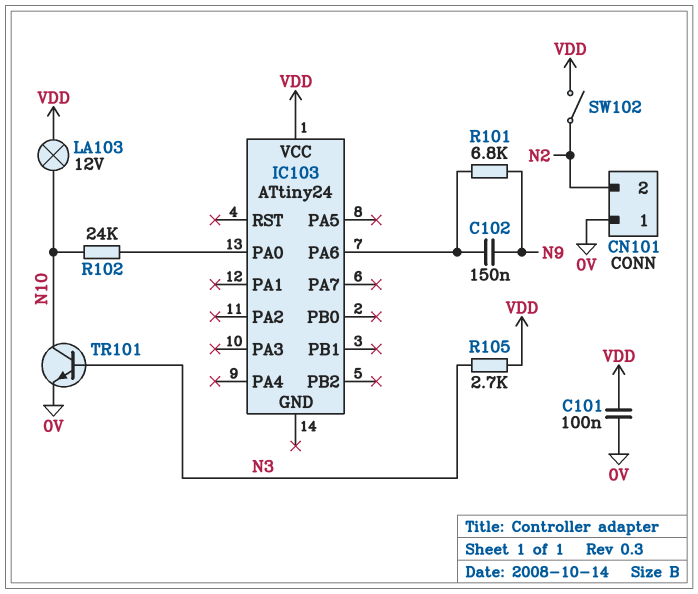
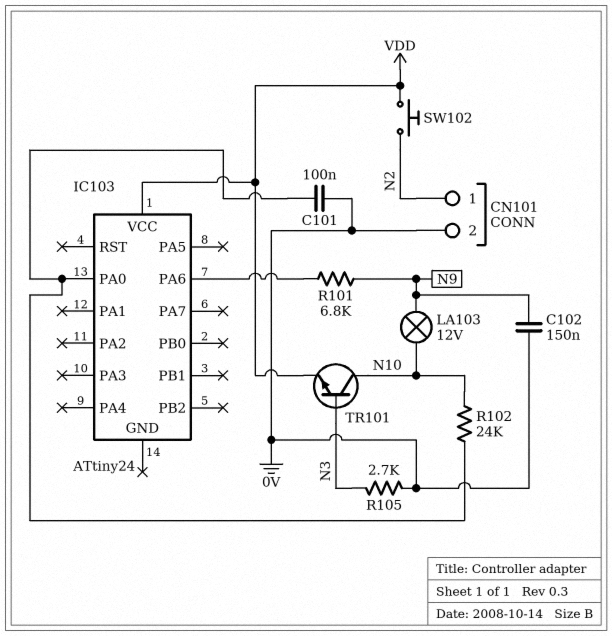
C101: 100nF (0V, VDD) -> 100nF (0V, IC103/PA0)
C102: 150nF (IC103/PA6, N9) -> 150nF (0V, N9)
CN101 pin 1: 0V -> N2
CN101 pin 2: N2 -> 0V
LA103: lamp 12V (N10, VDD) -> lamp 12V (N9, N10)
R105: 2.7k (N3, VDD) -> 2.7k (0V, N3)
SW102: switch (N2, VDD) -> button (N2, VDD)
TR101: NPN (B N3, C N10, E 0V) -> NPN (B N3, C N10, E VDD)

